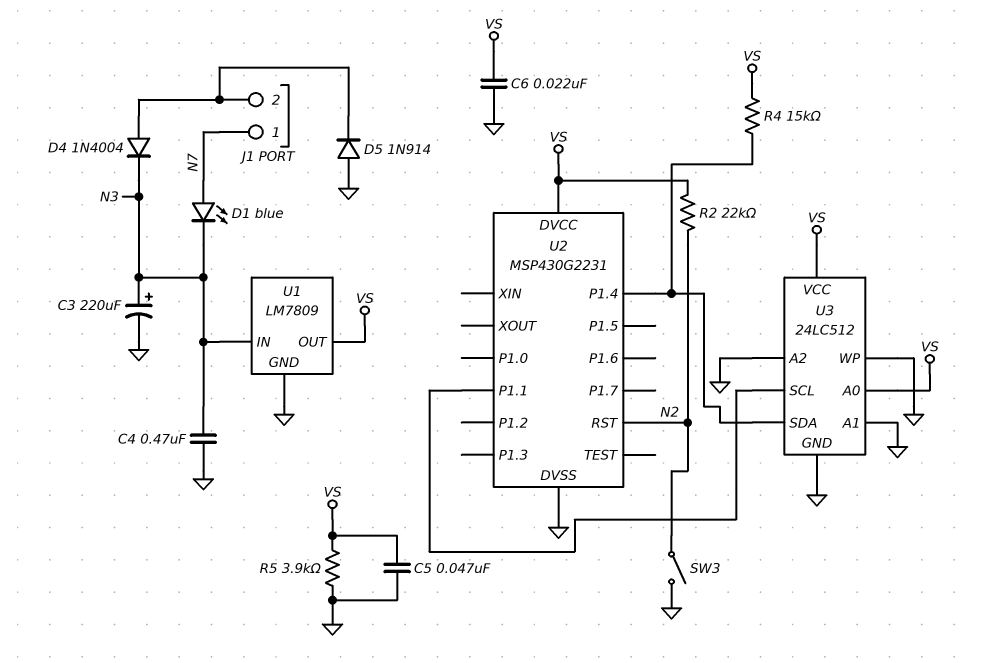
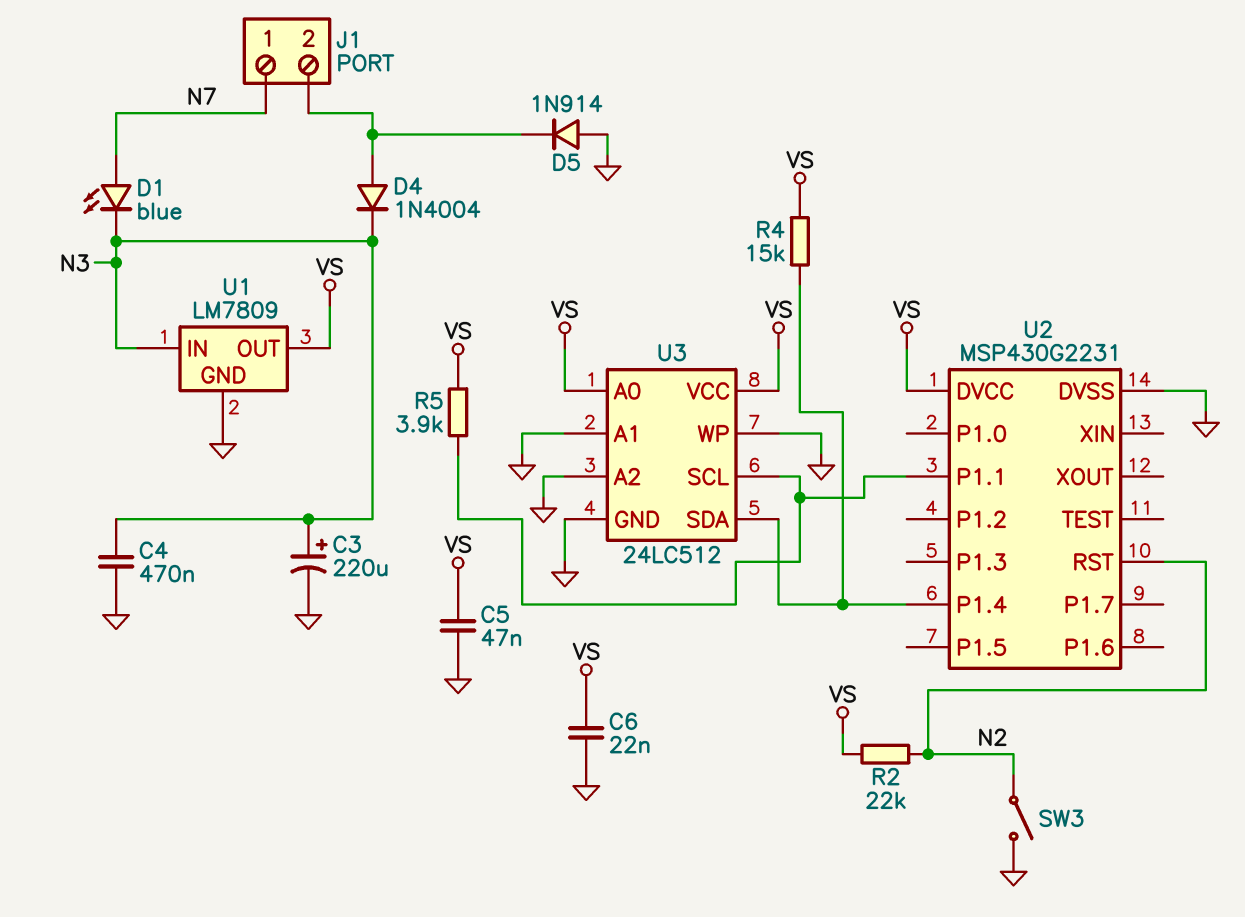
R5: 3.9k (GND, VS) -> 3.9k (U2/P1.1, VS)

